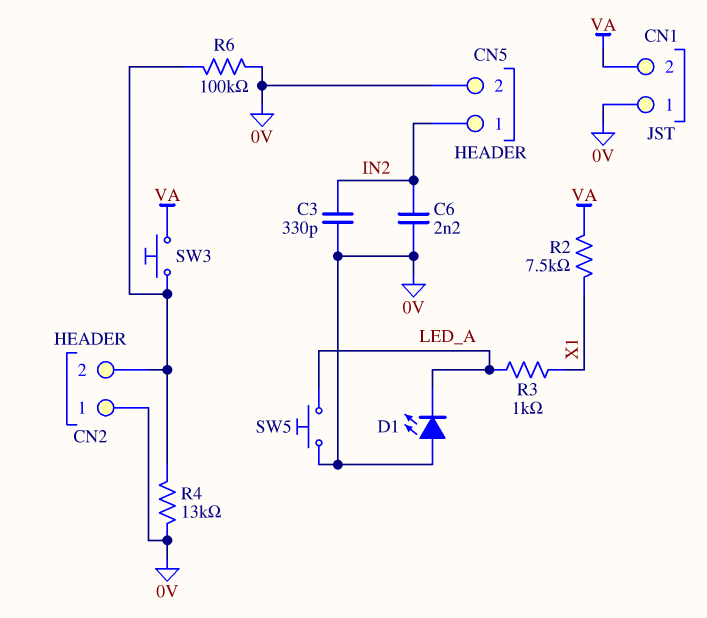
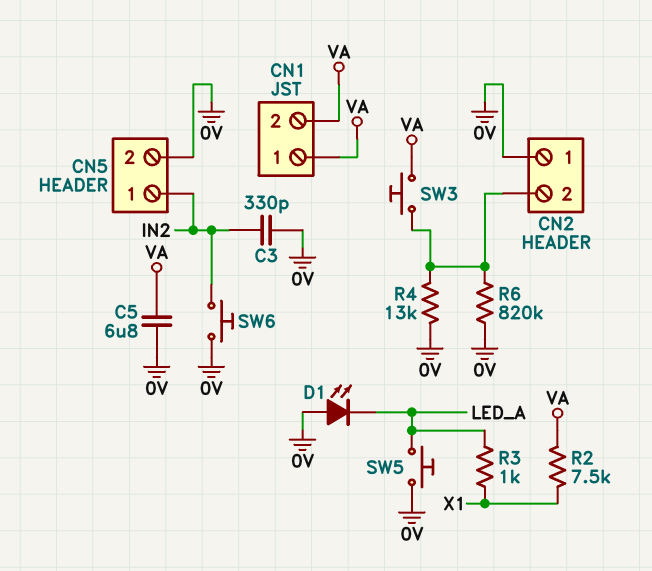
C5: none -> 6.8uF (0V, VA)
C6: 2.2nF (0V, IN2) -> none
CN1 pin 1: 0V -> VA
R6: 100k (0V, CN2/2) -> 820k (0V, CN2/2)
SW6: none -> button (0V, IN2)

